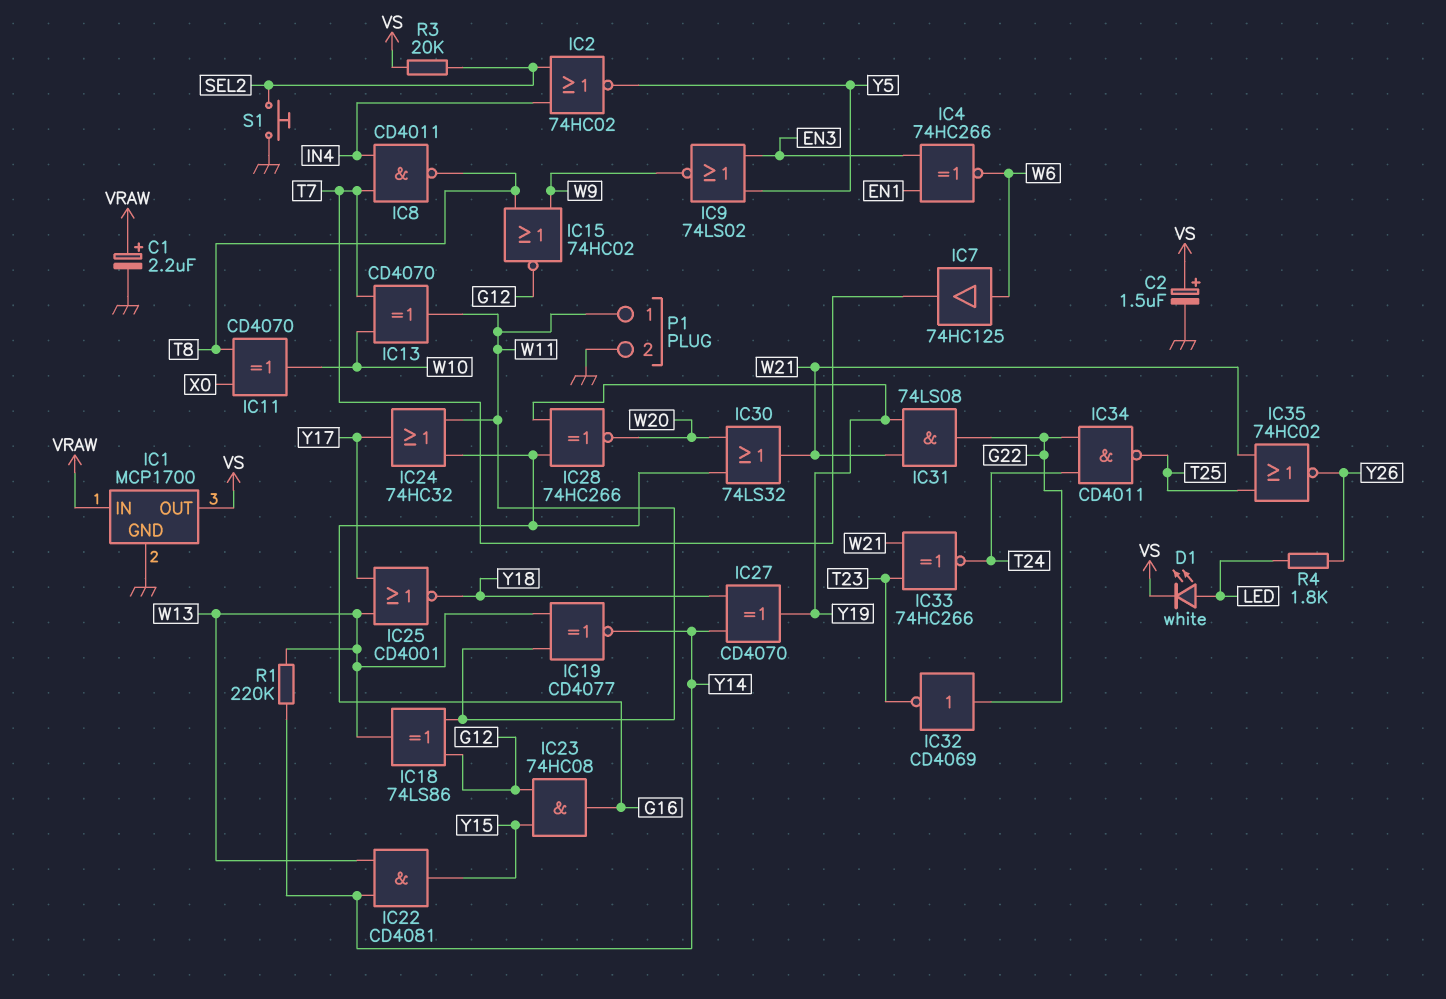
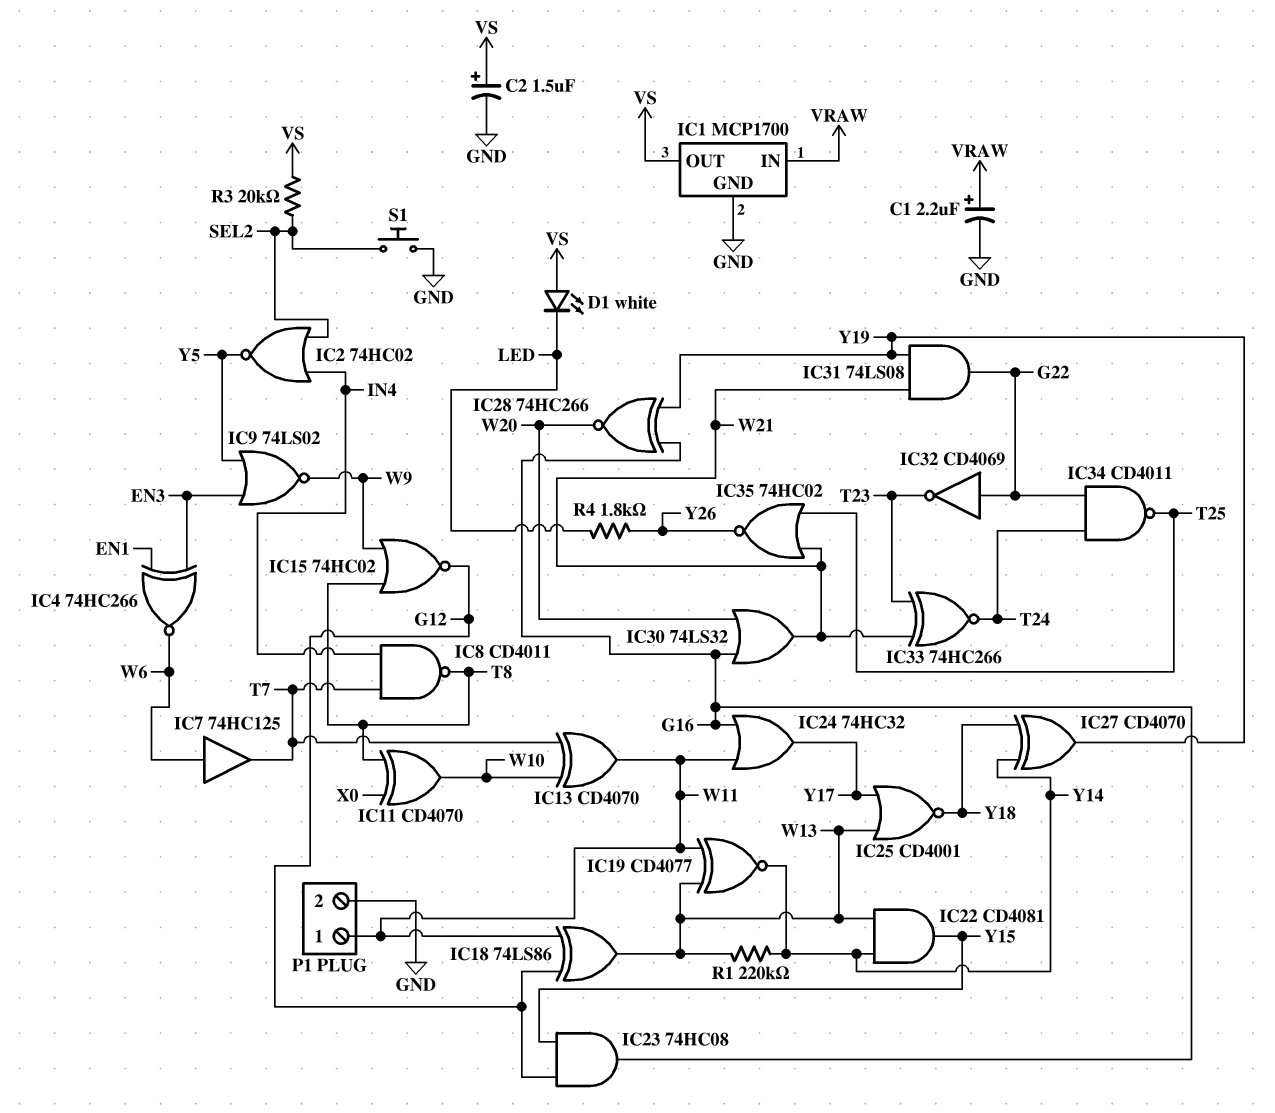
D1: LED white (A LED, K VS) -> LED white (A VS, K LED)

